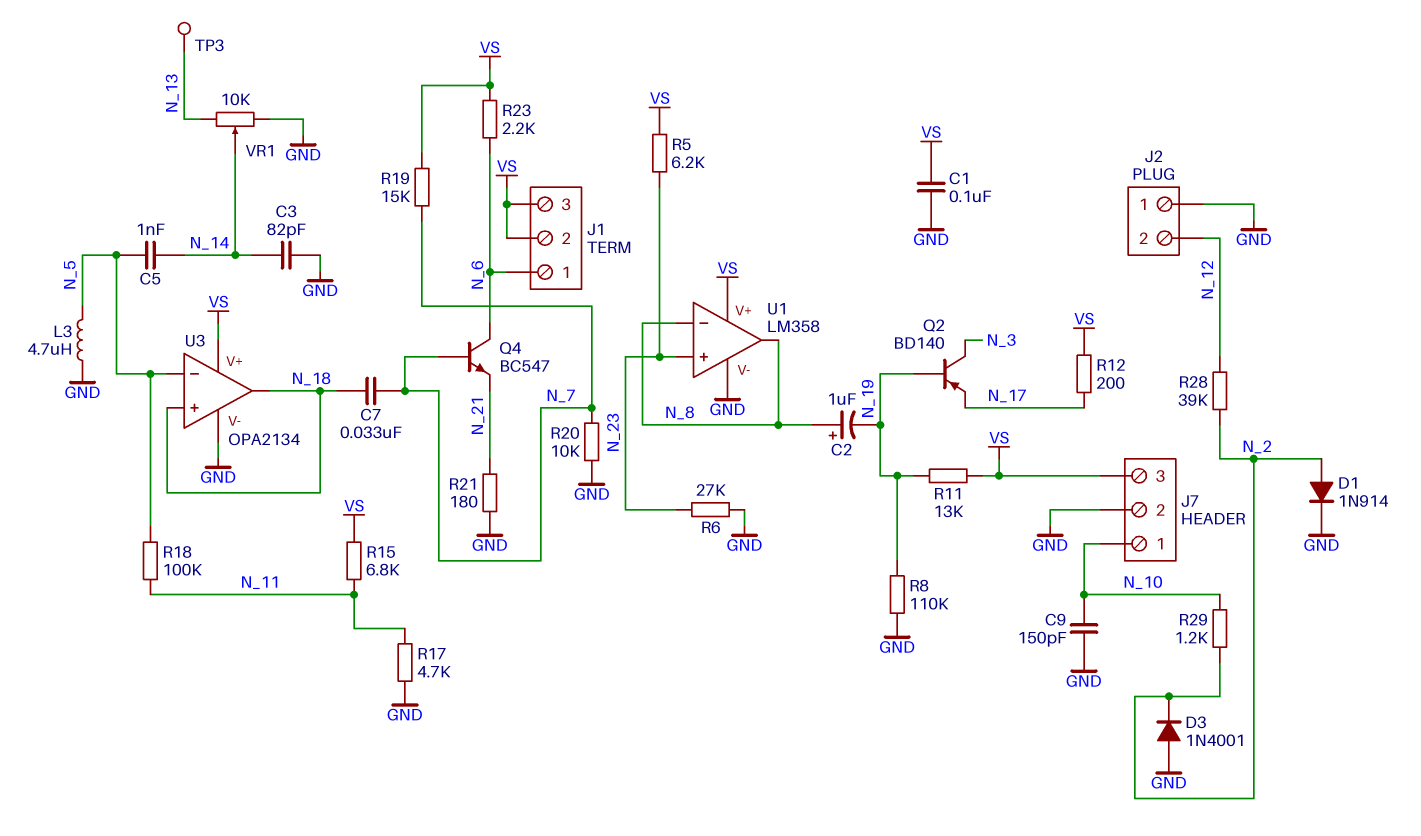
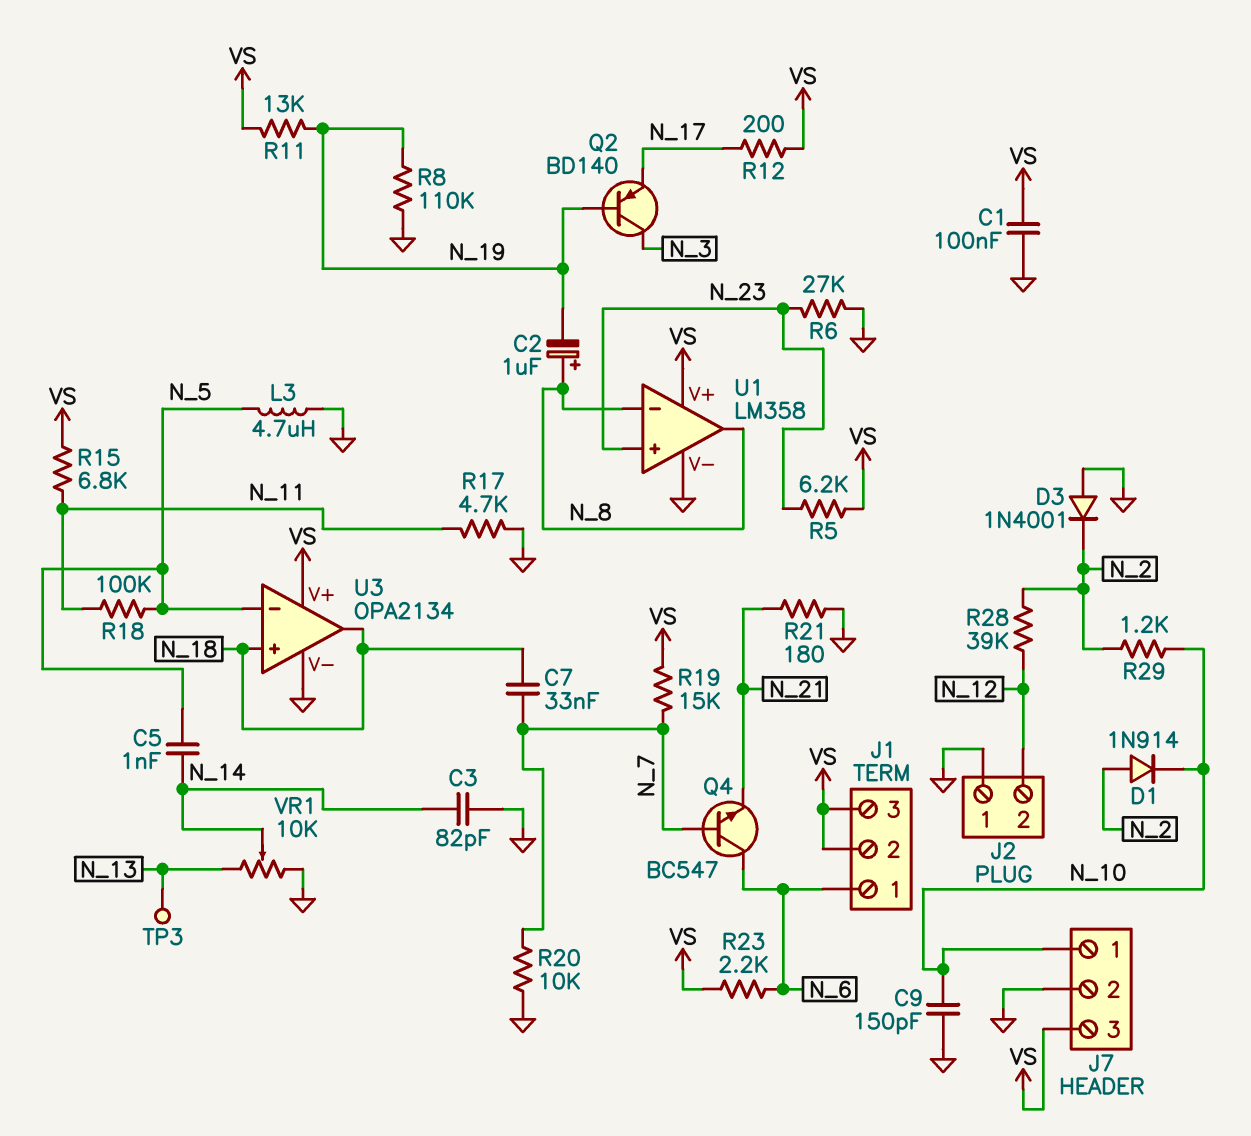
D1: diode 1N914 (A N_2, K GND) -> diode 1N914 (A N_2, K N_10)

